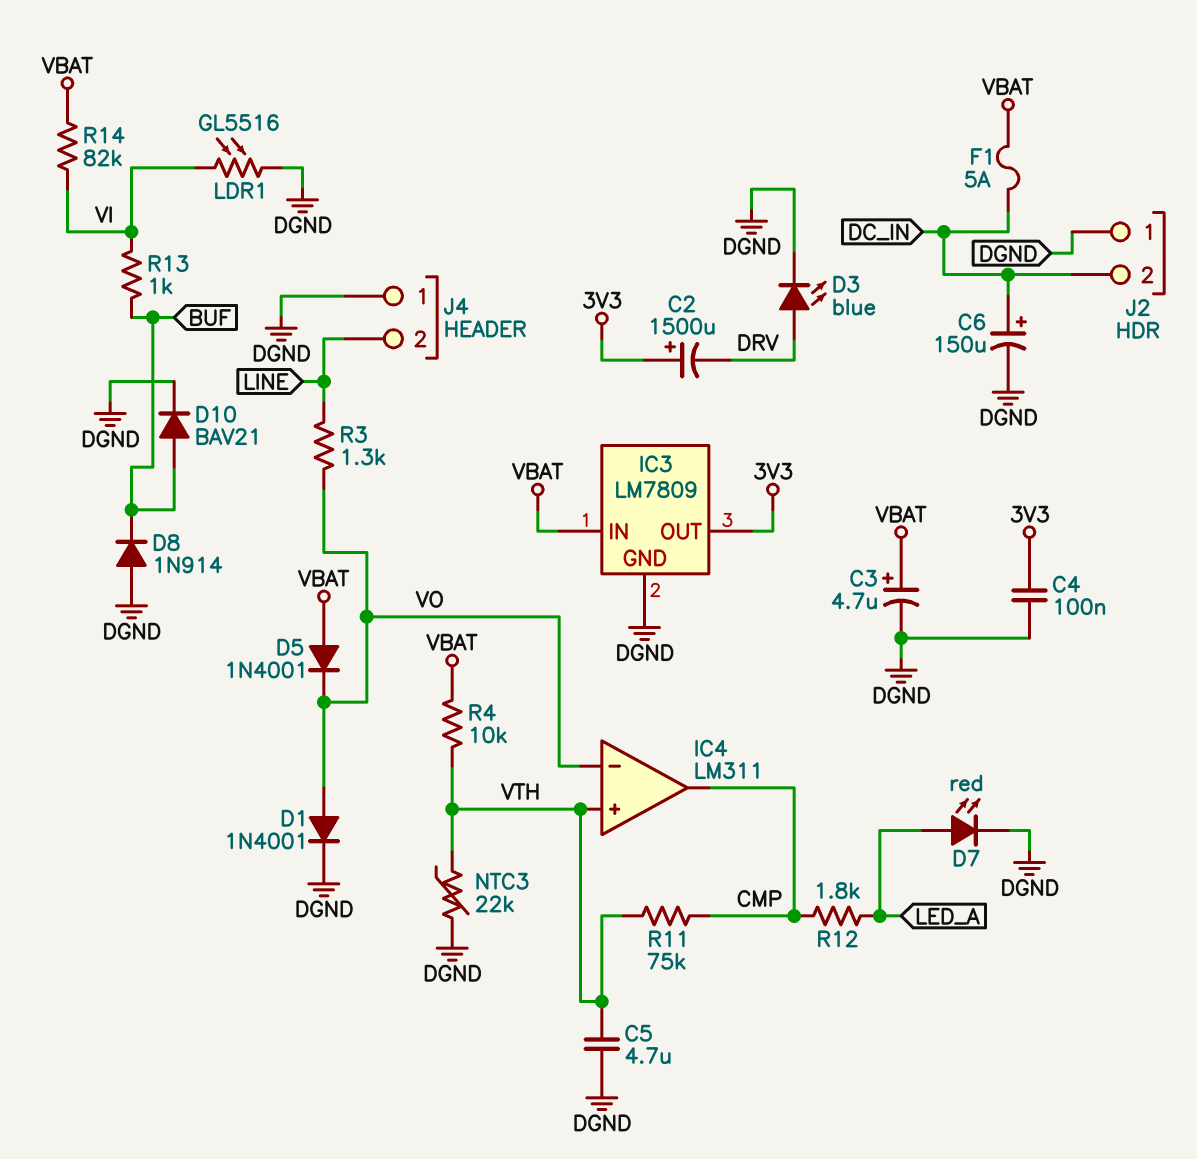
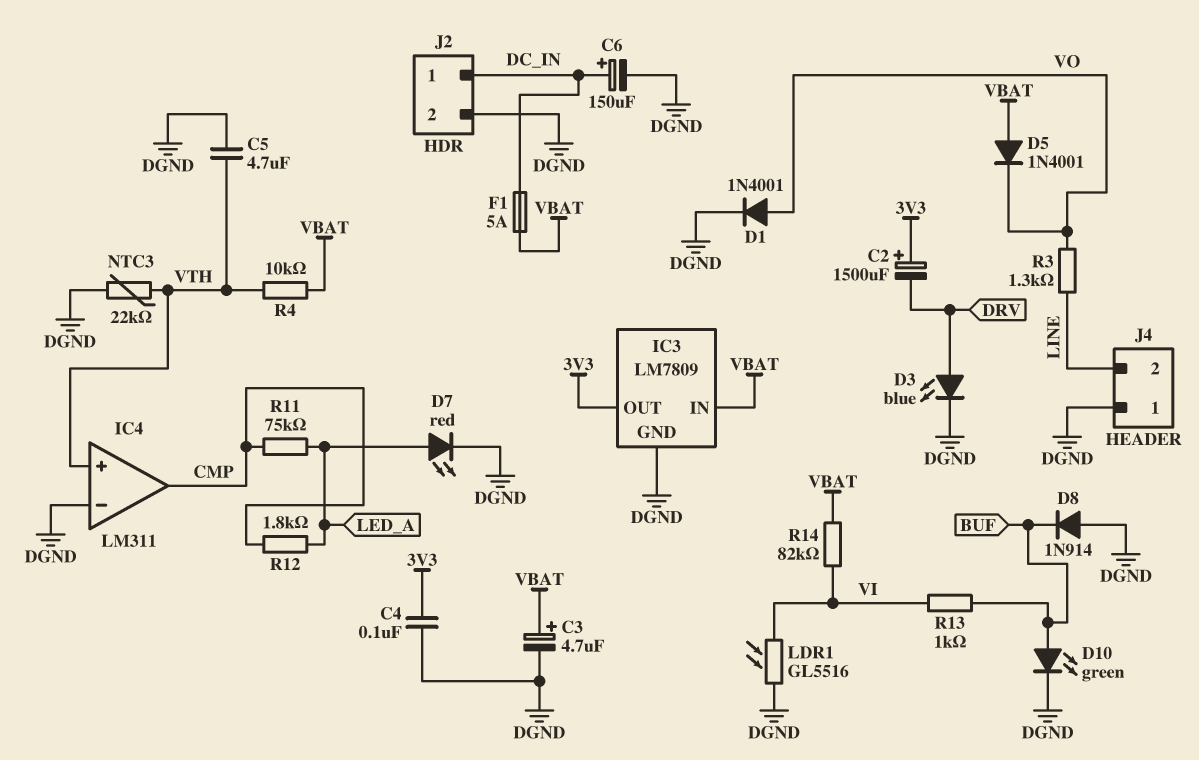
D10: diode BAV21 (A BUF, K DGND) -> LED green (A BUF, K DGND)
IC4 pin in-: VO -> DGND
J2 pin 1: DGND -> DC_IN
J2 pin 2: DC_IN -> DGND
R11: 75k (CMP, VTH) -> 75k (CMP, LED_A)

